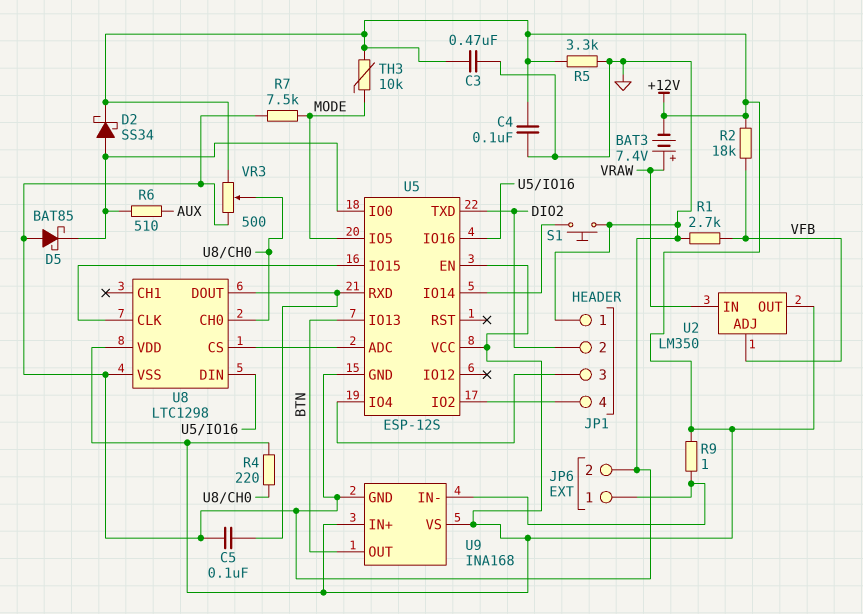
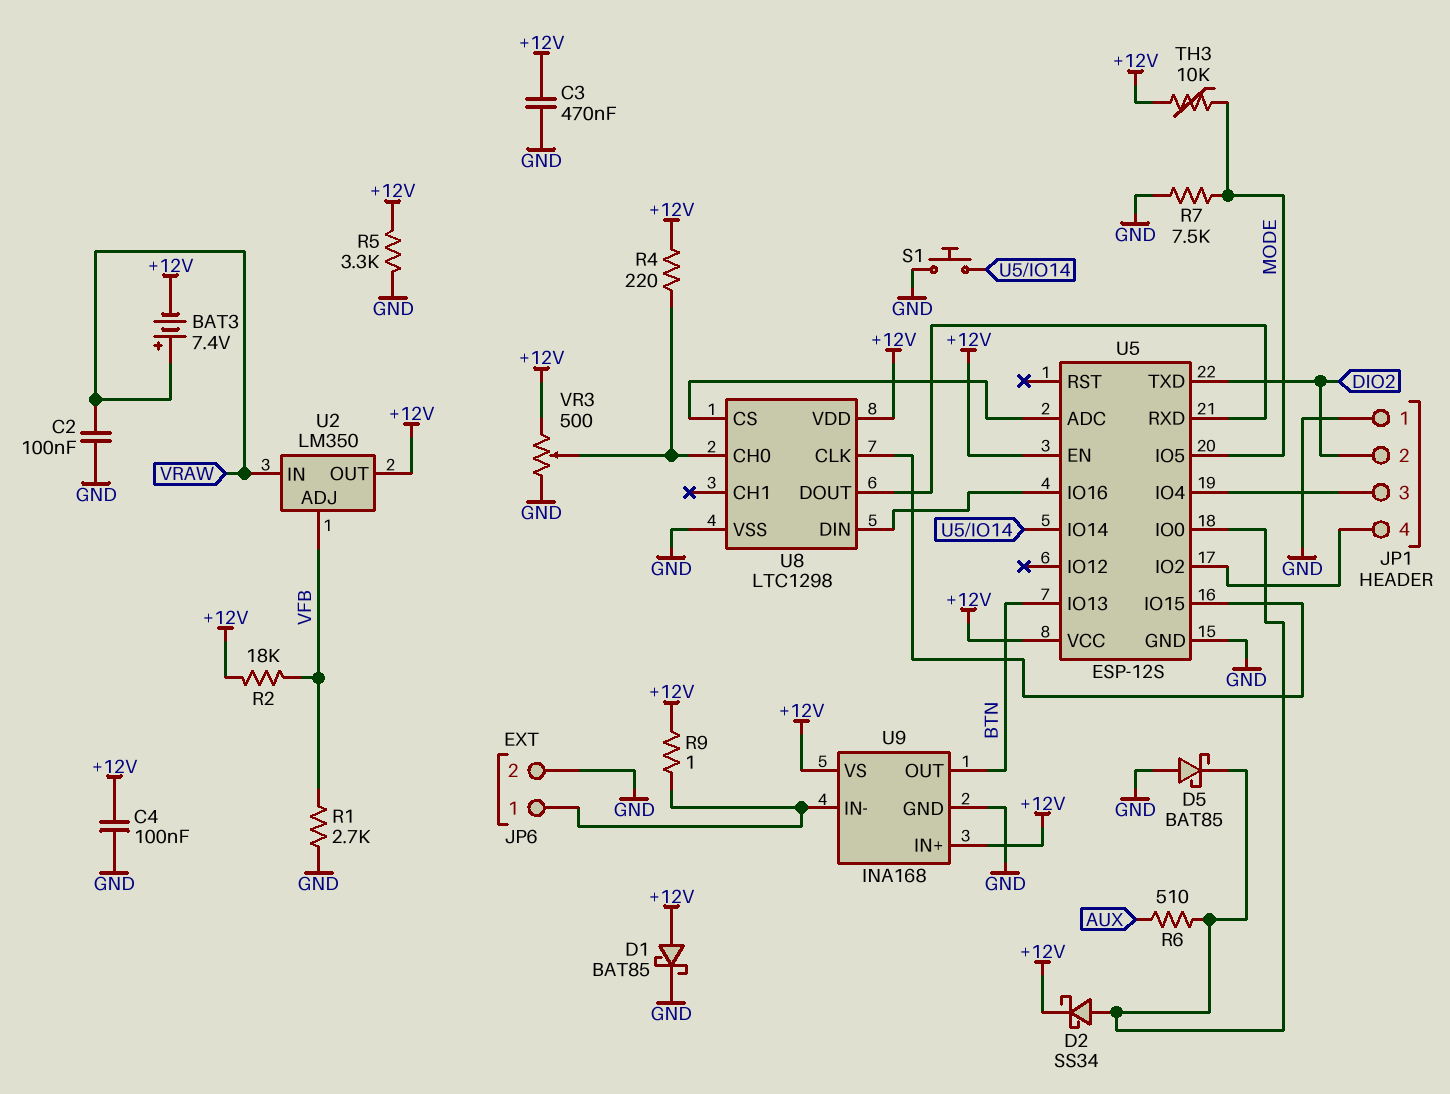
C2: none -> 100nF (GND, VRAW)
C5: 100nF (GND, U5/RXD) -> none
D1: none -> schottky BAT85 (A +12V, K GND)

